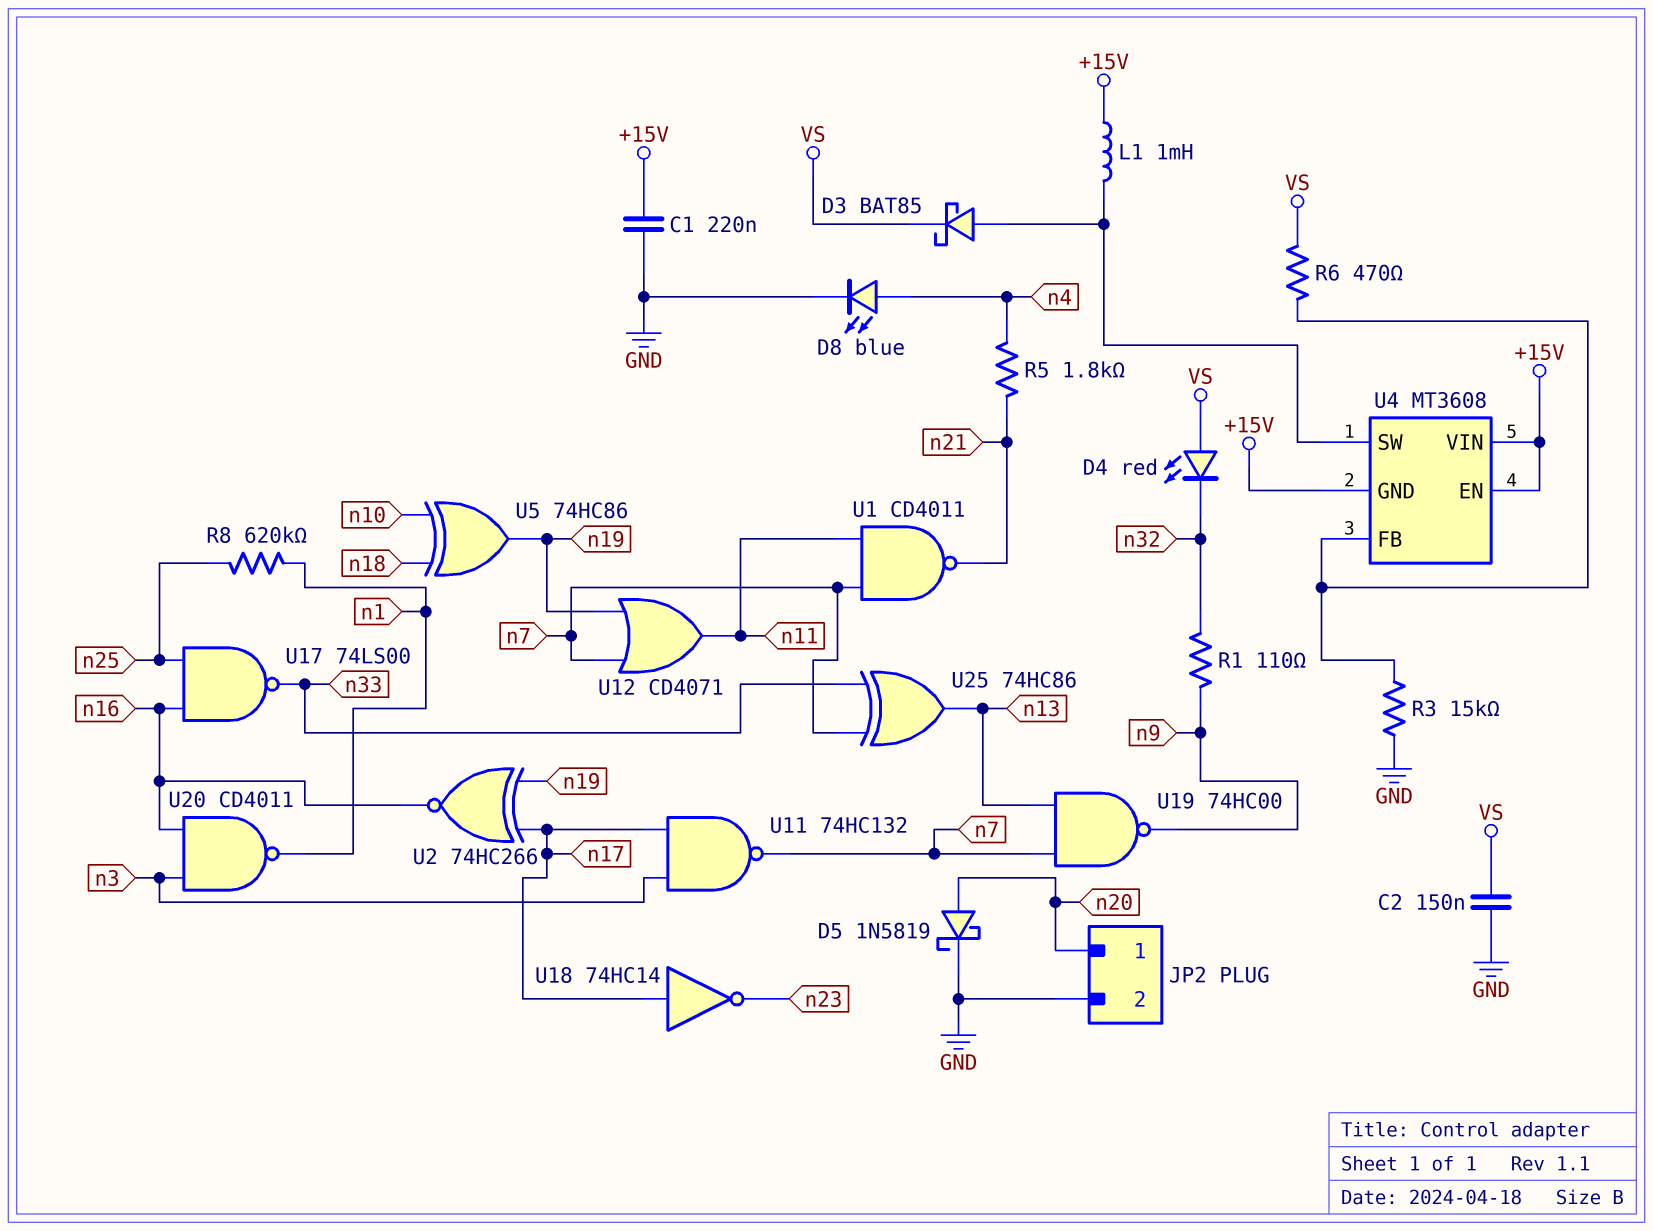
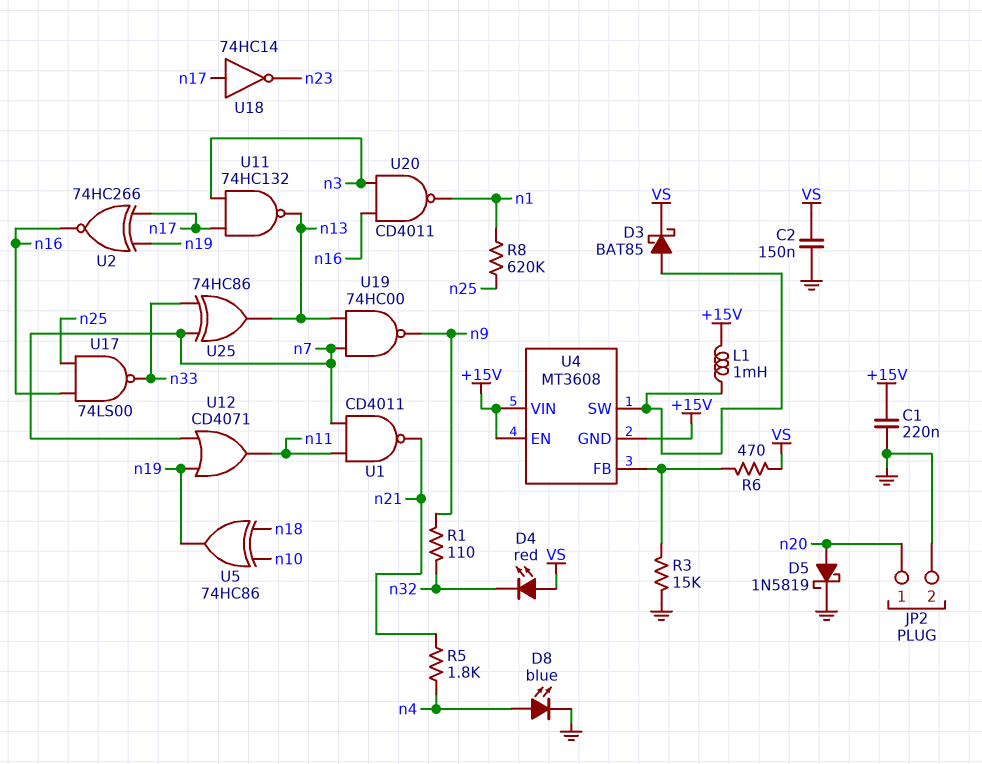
U11: NAND 74HC132 (in n3, in n17, out n7) -> NAND 74HC132 (in n3, in n17, out n13)

